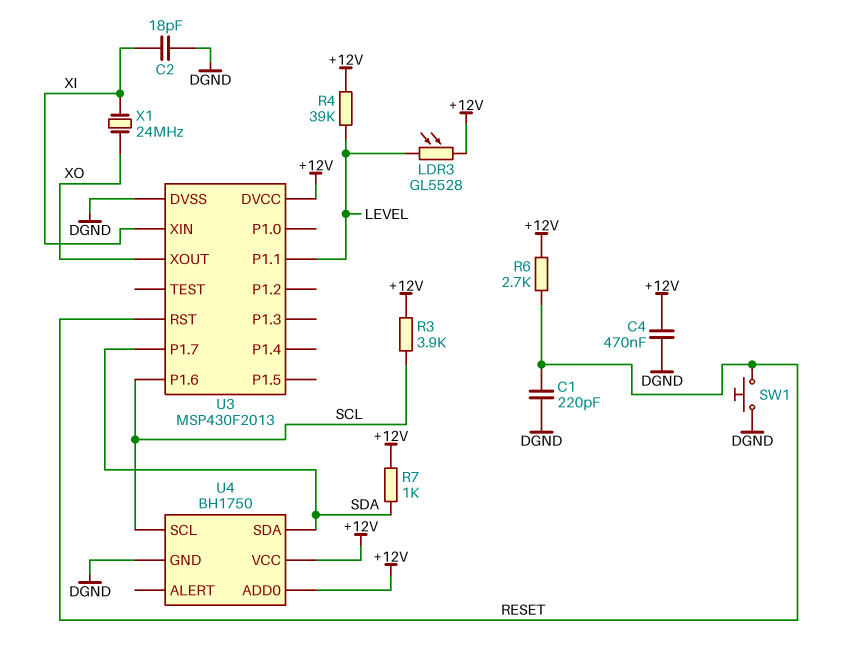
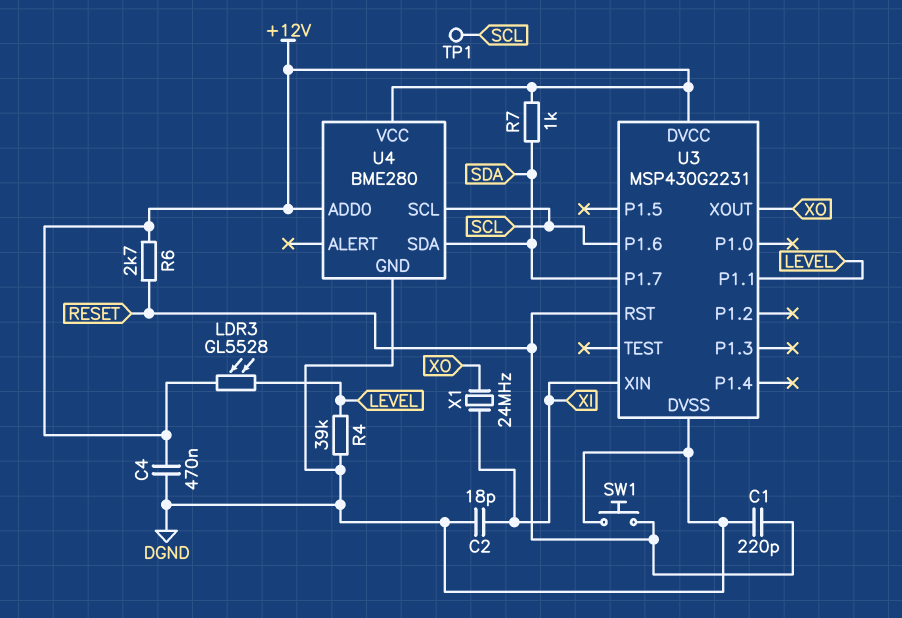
R3: 3.9k (+12V, SCL) -> none
R4: 39k (+12V, LEVEL) -> 39k (DGND, LEVEL)
TP1: none -> test point (SCL)
U3: MSP430F2013 -> MSP430G2231
U4: BH1750 -> BME280

